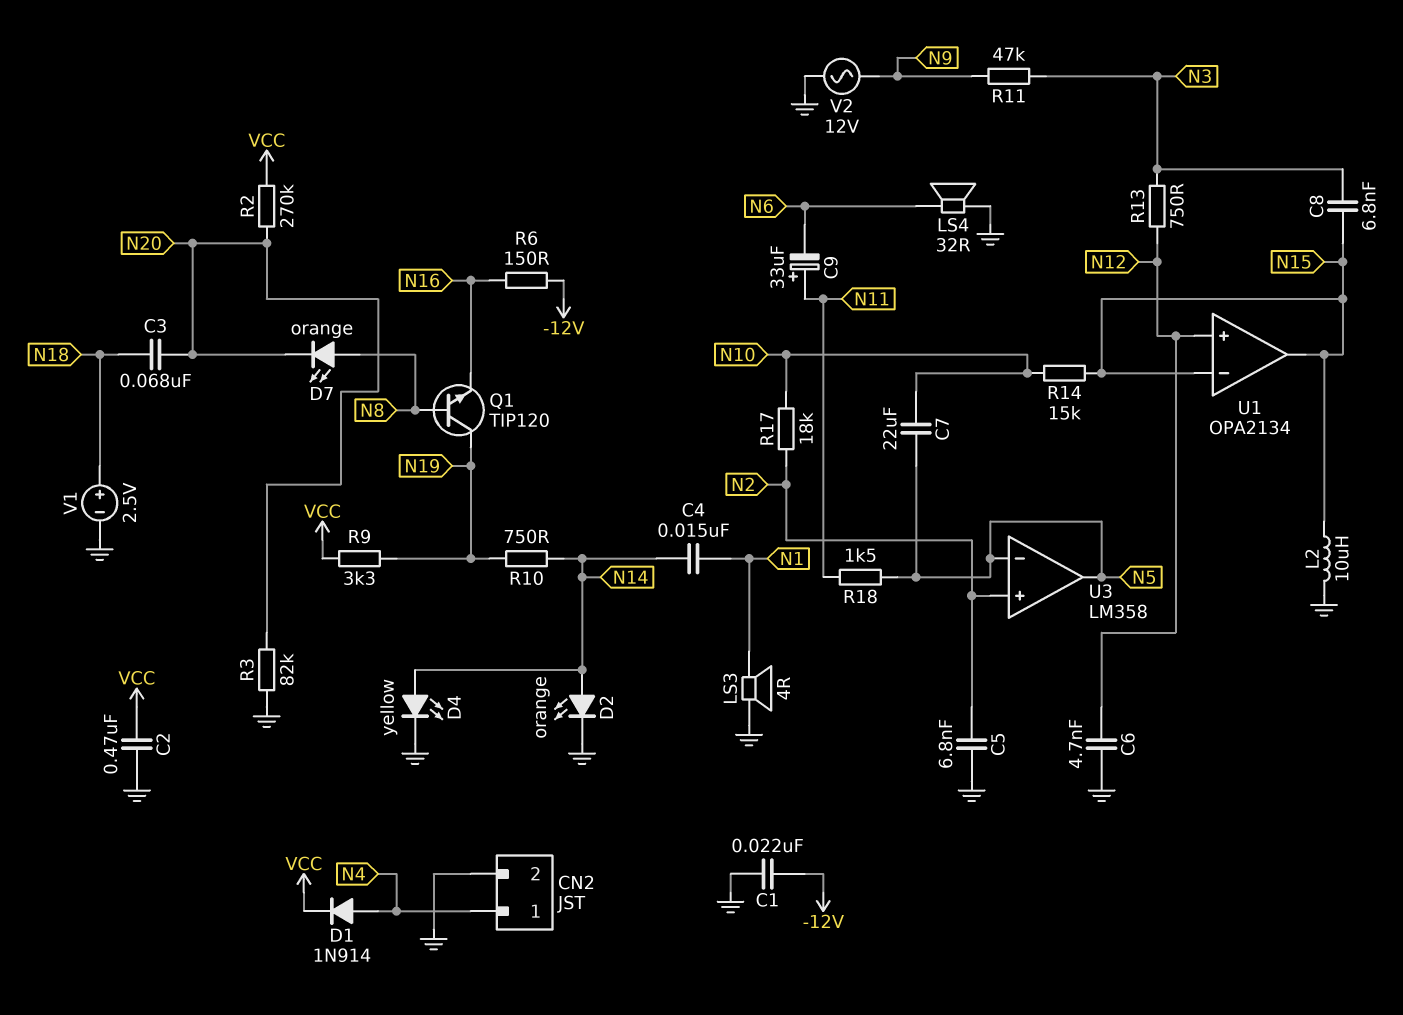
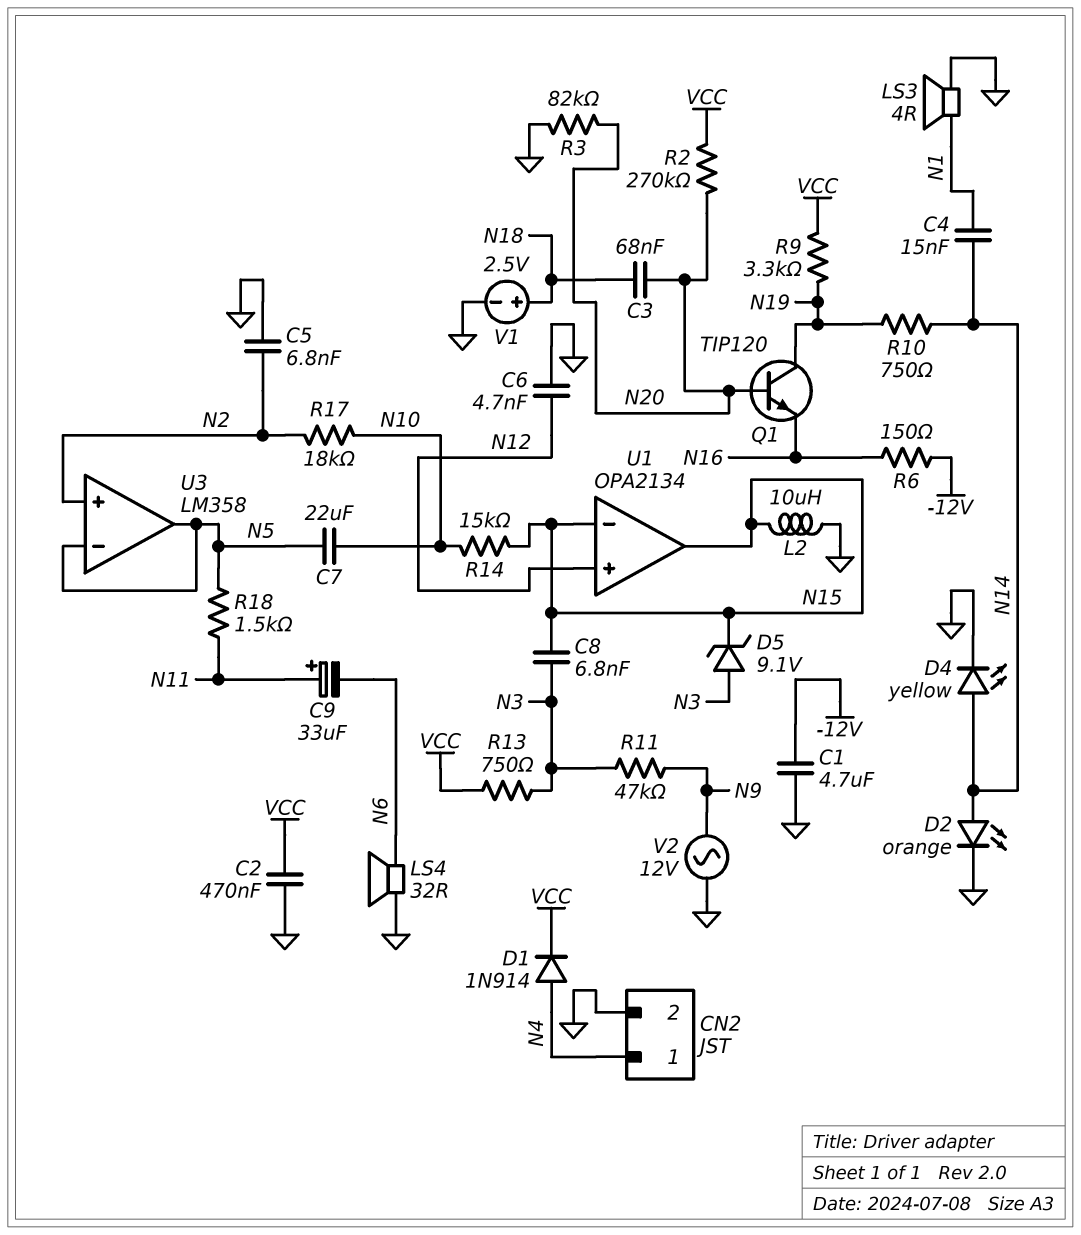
C1: 22nF (-12V, GND) -> 4.7uF (-12V, GND)
D5: none -> zener 9.1V (A N3, K N15)
D7: LED orange (A N8, K N20) -> none
Q1: NPN TIP120 (B N8, C N19, E N16) -> NPN TIP120 (B N20, C N19, E N16)
R13: 750 (N3, N12) -> 750 (N3, VCC)

